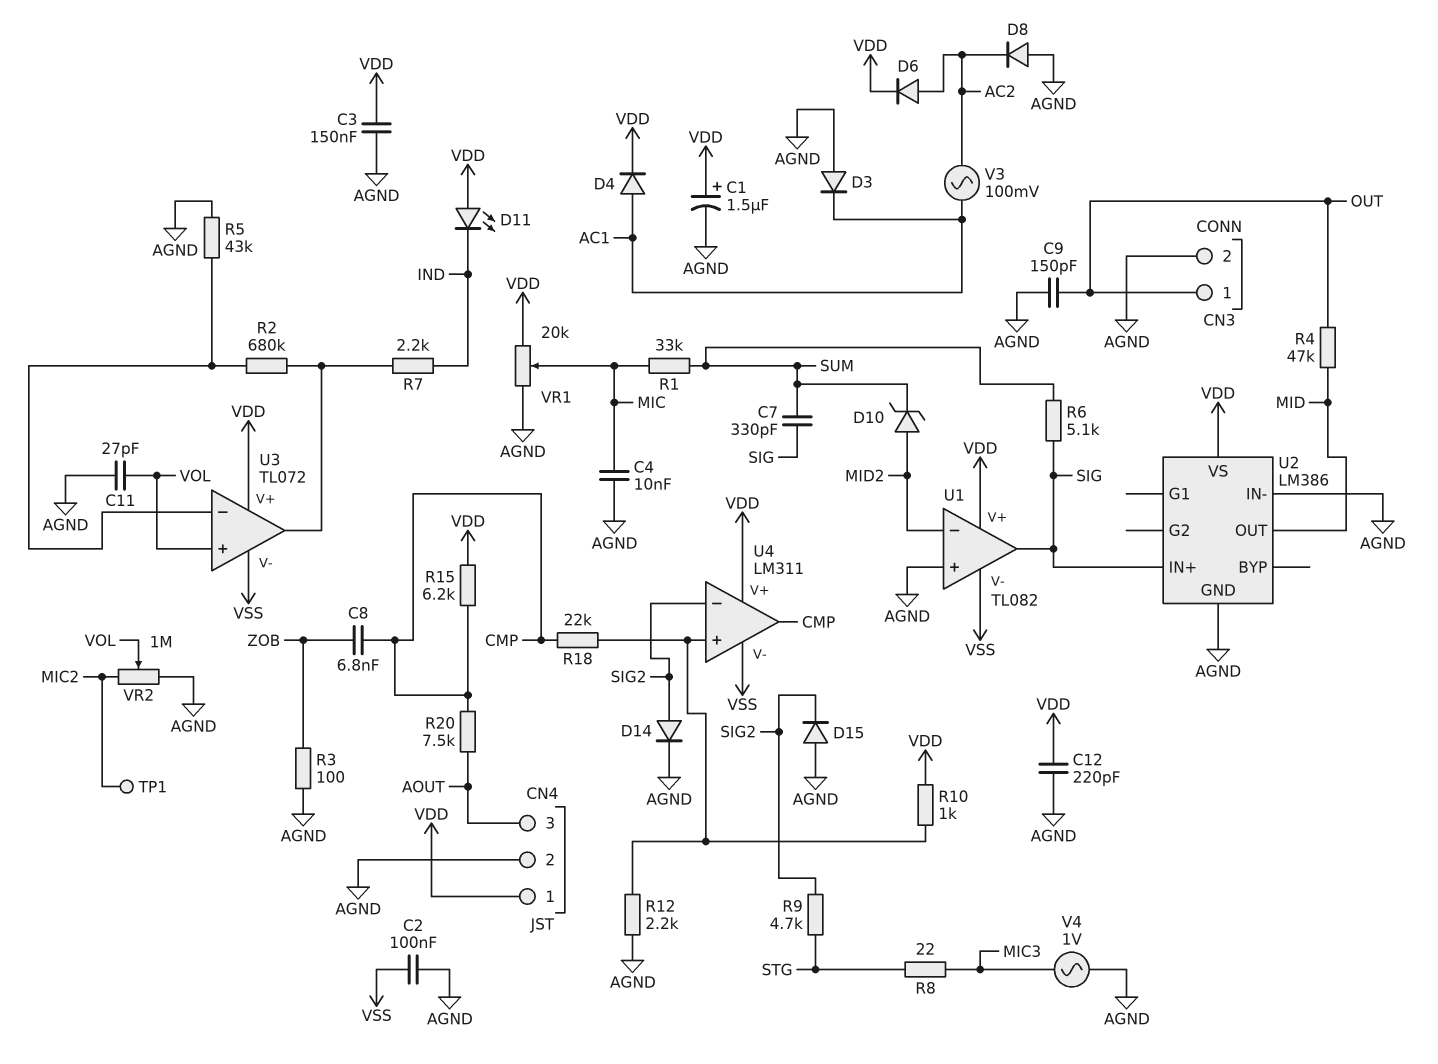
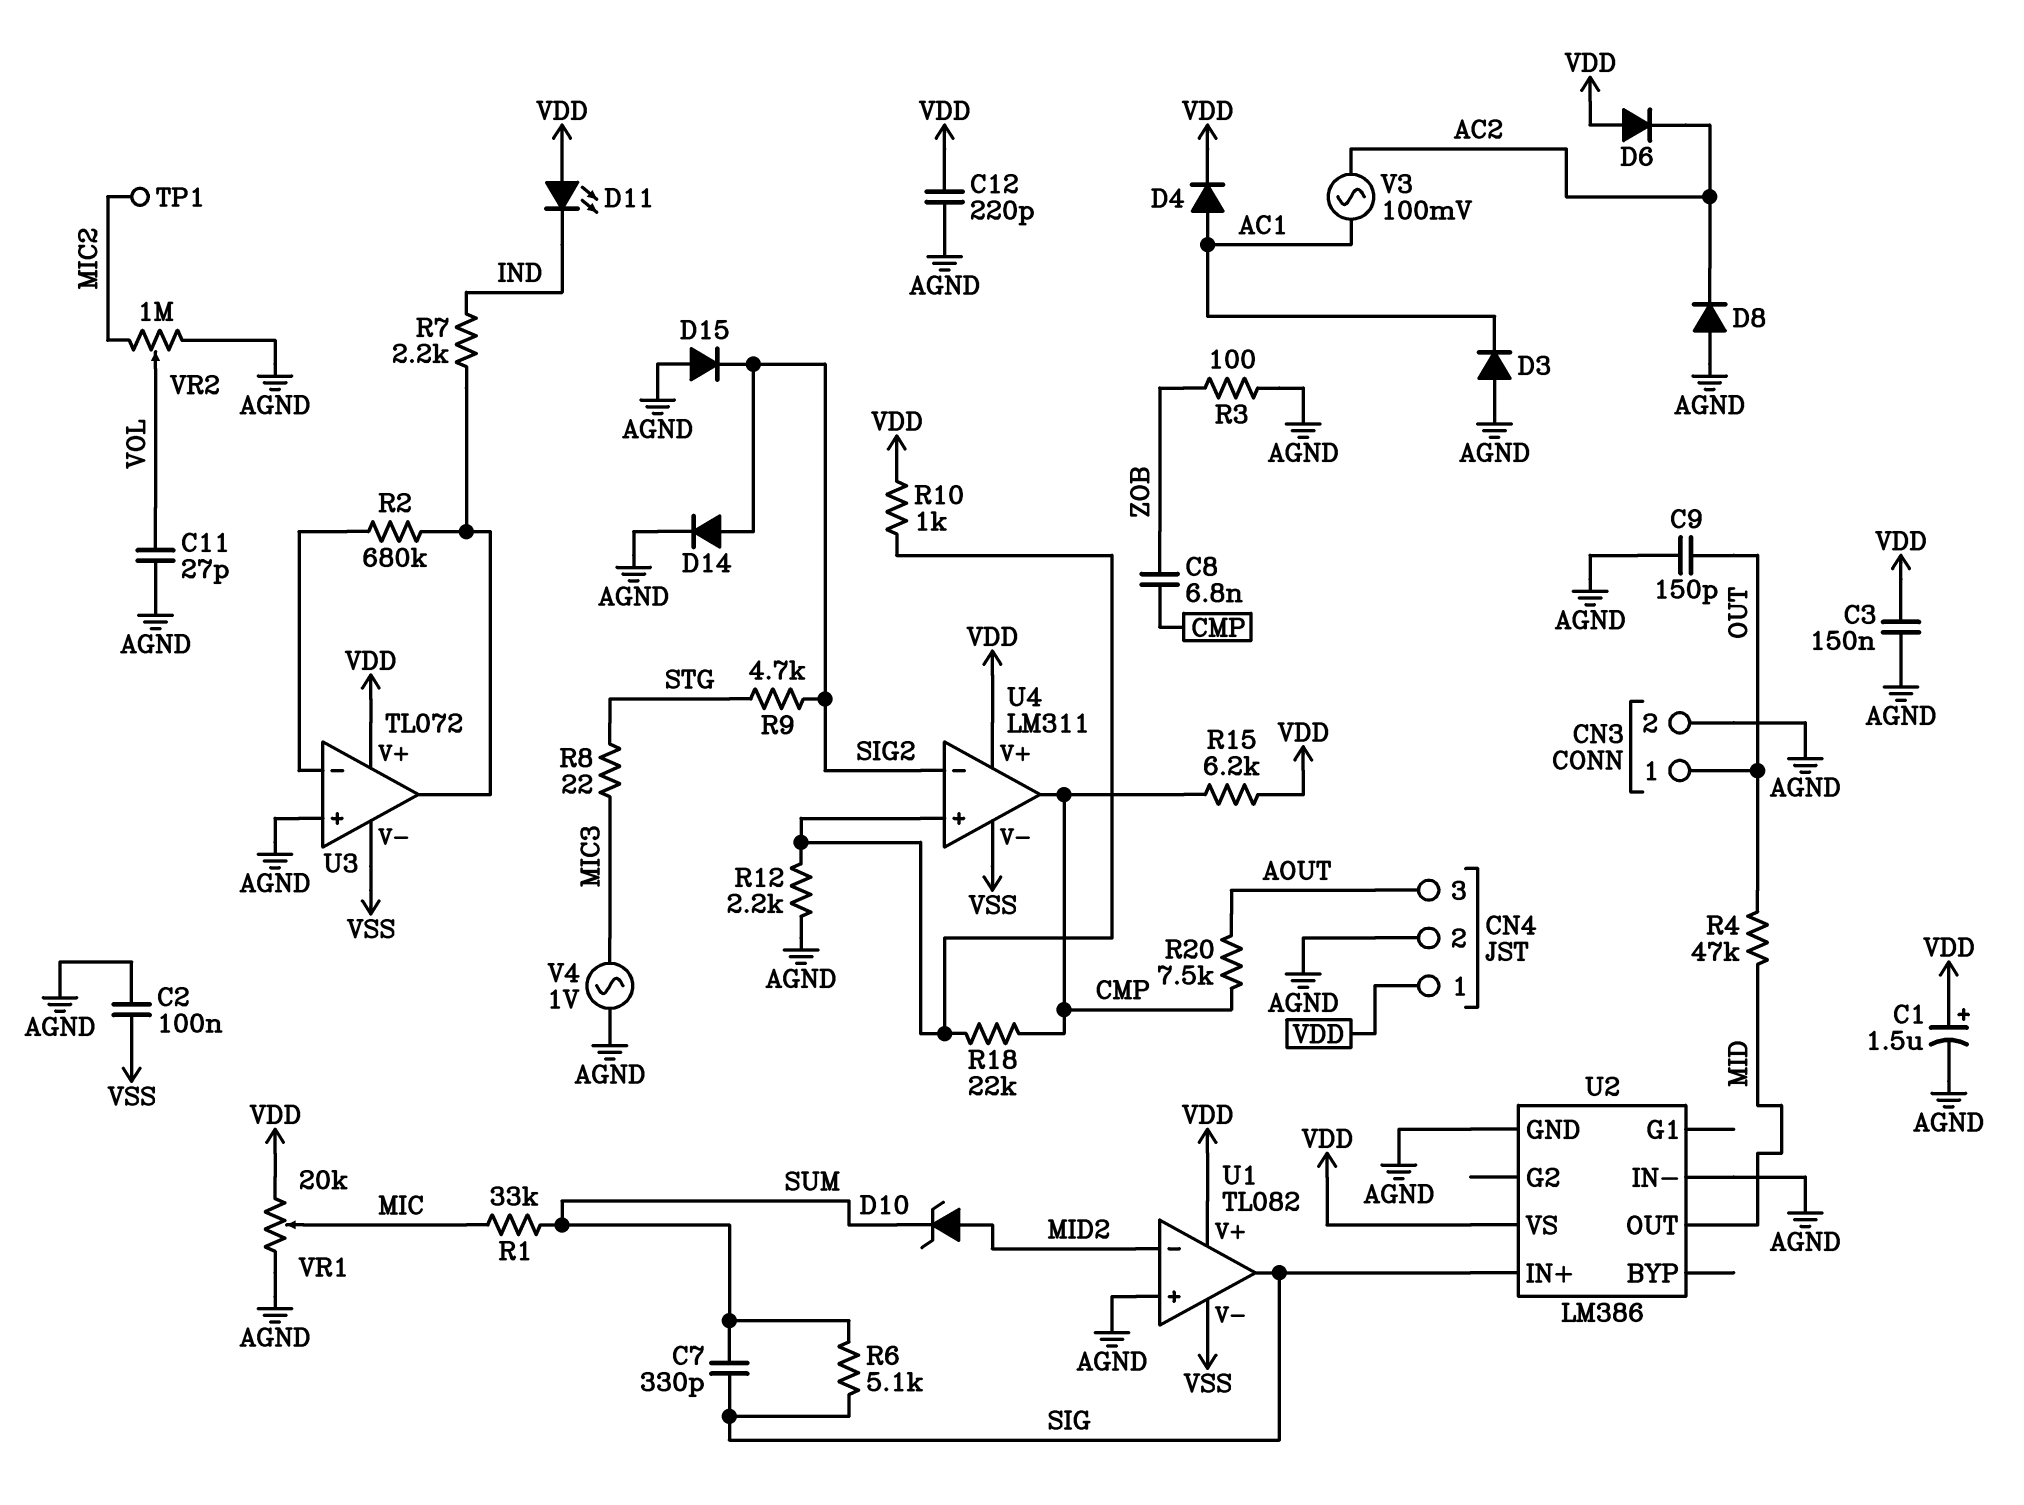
C4: 10nF (AGND, MIC) -> none
D6: diode (A AC2, K VDD) -> diode (A VDD, K AC2)
R5: 43k (AGND, U3/in-) -> none
U3 pin in+: VOL -> AGND

